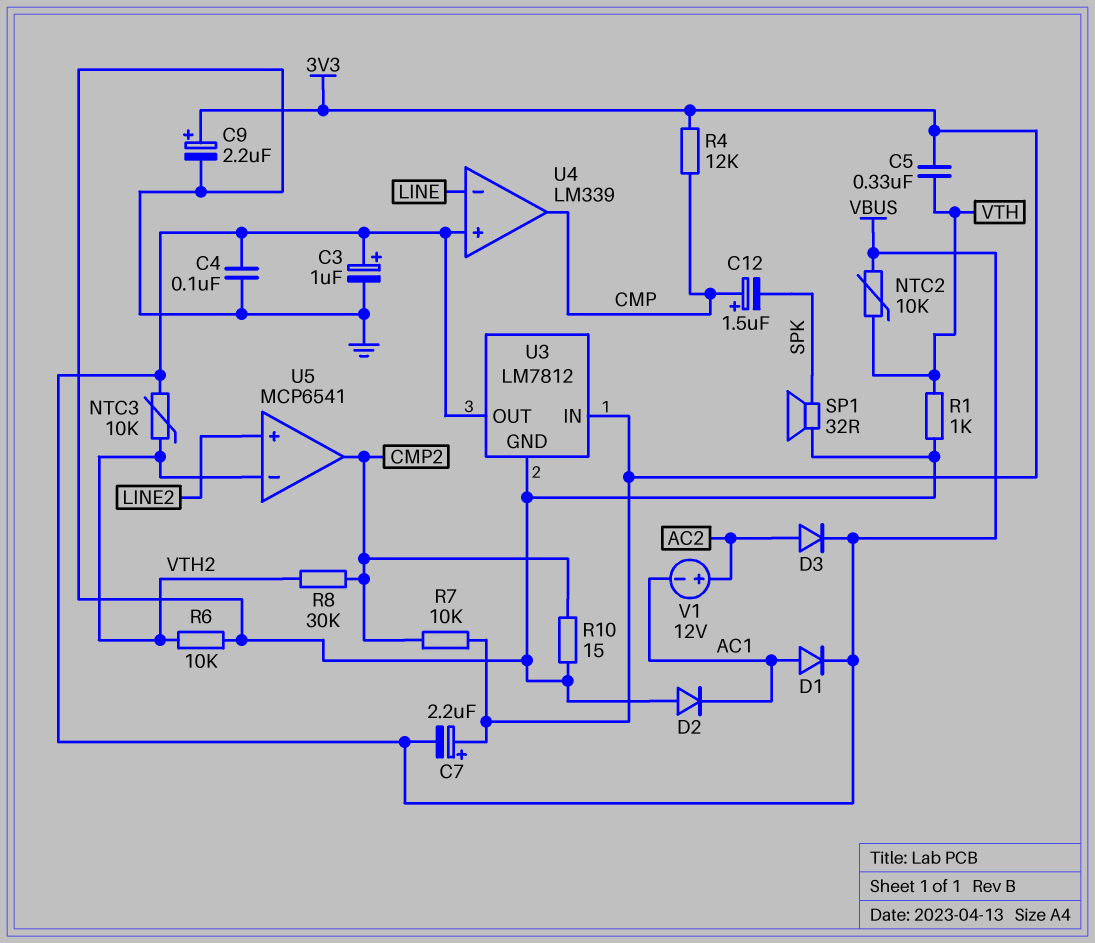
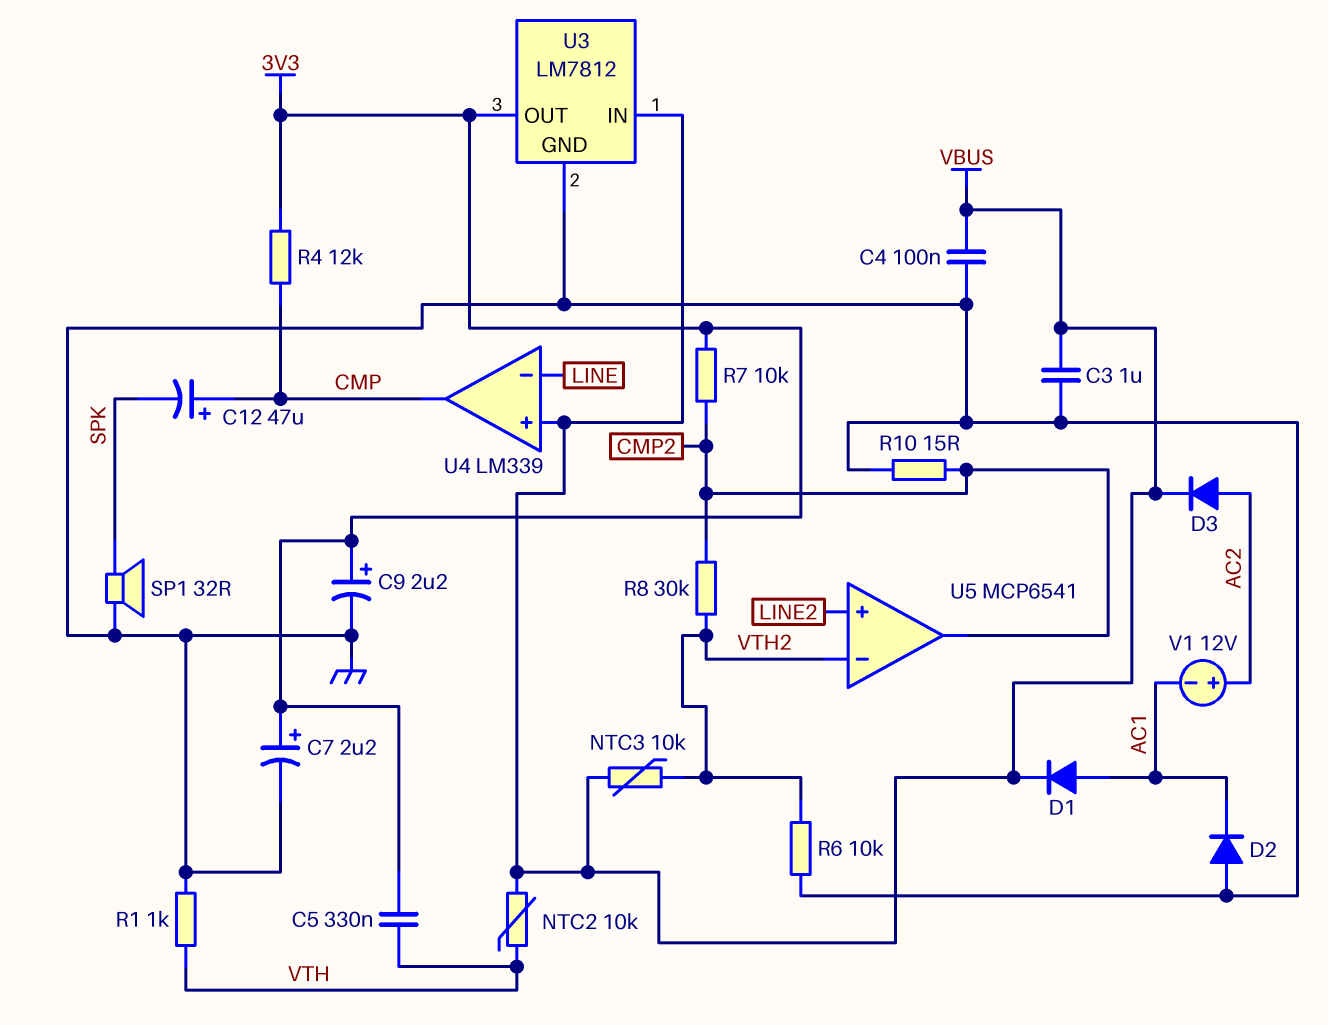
C3: 1uF (plus VBUS, minus GND) -> 1uF (GND, VBUS)
C7: 2.2uF (plus 3V3, minus VBUS) -> 2.2uF (plus 3V3, minus GND)
C12: 1.5uF (plus CMP, minus SPK) -> 47uF (plus CMP, minus SPK)
U3 pin IN: 3V3 -> VBUS
U3 pin OUT: VBUS -> 3V3

